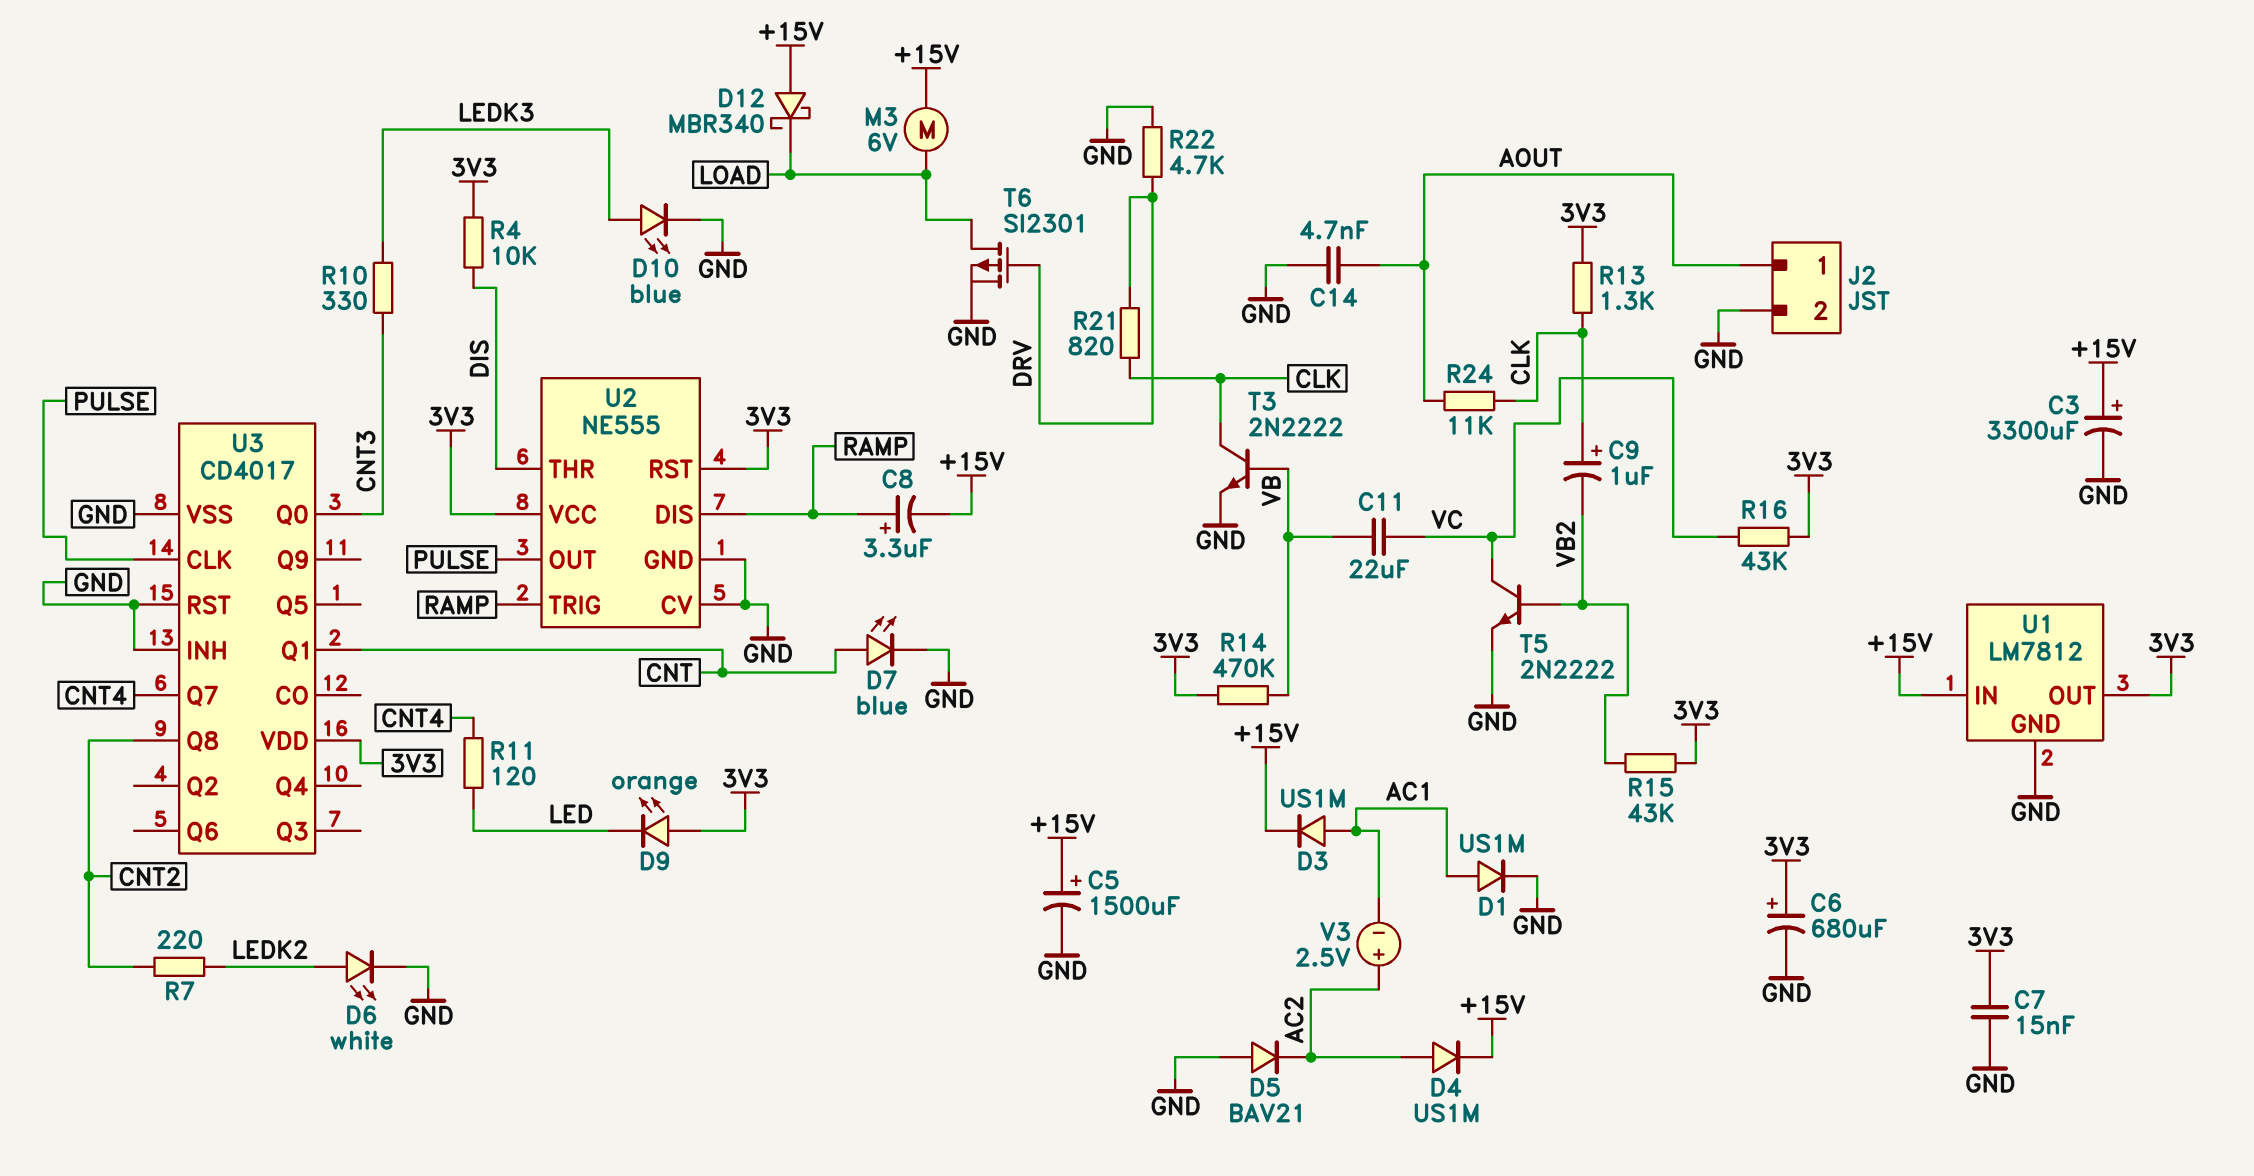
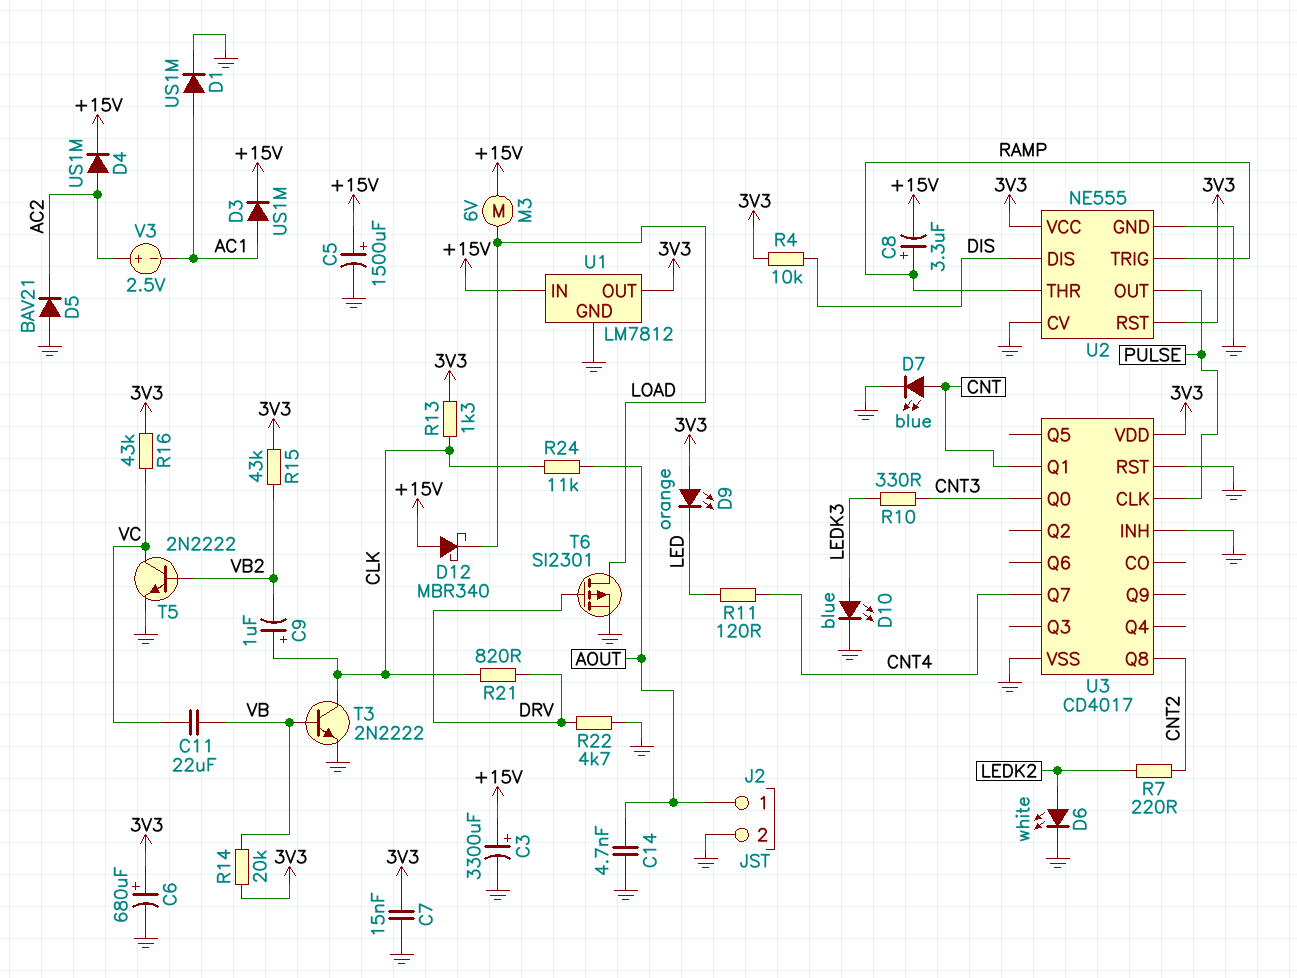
R14: 470k (3V3, VB) -> 20k (3V3, VB)
U2 pin DIS: RAMP -> DIS
U2 pin THR: DIS -> RAMP

